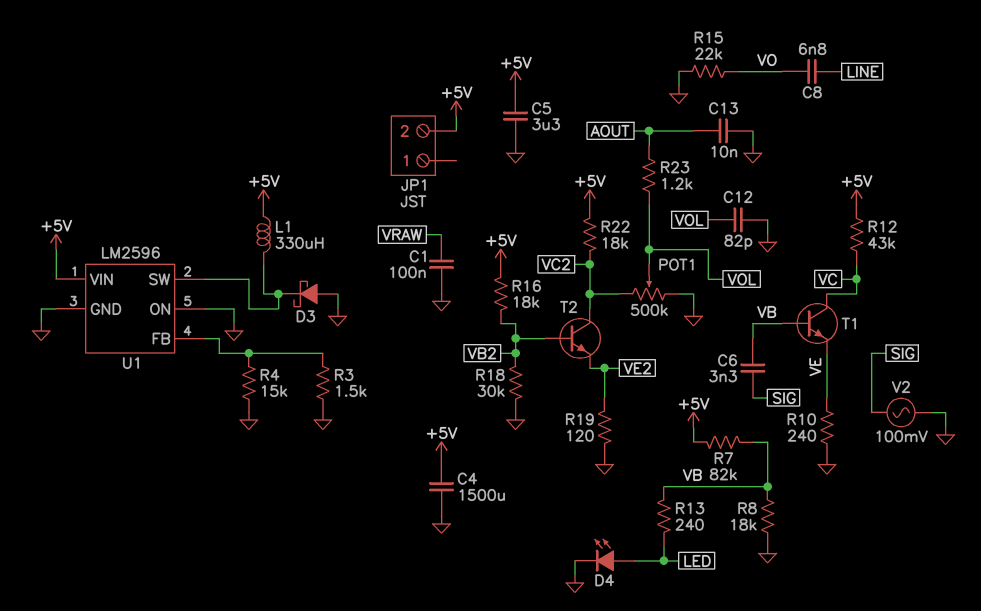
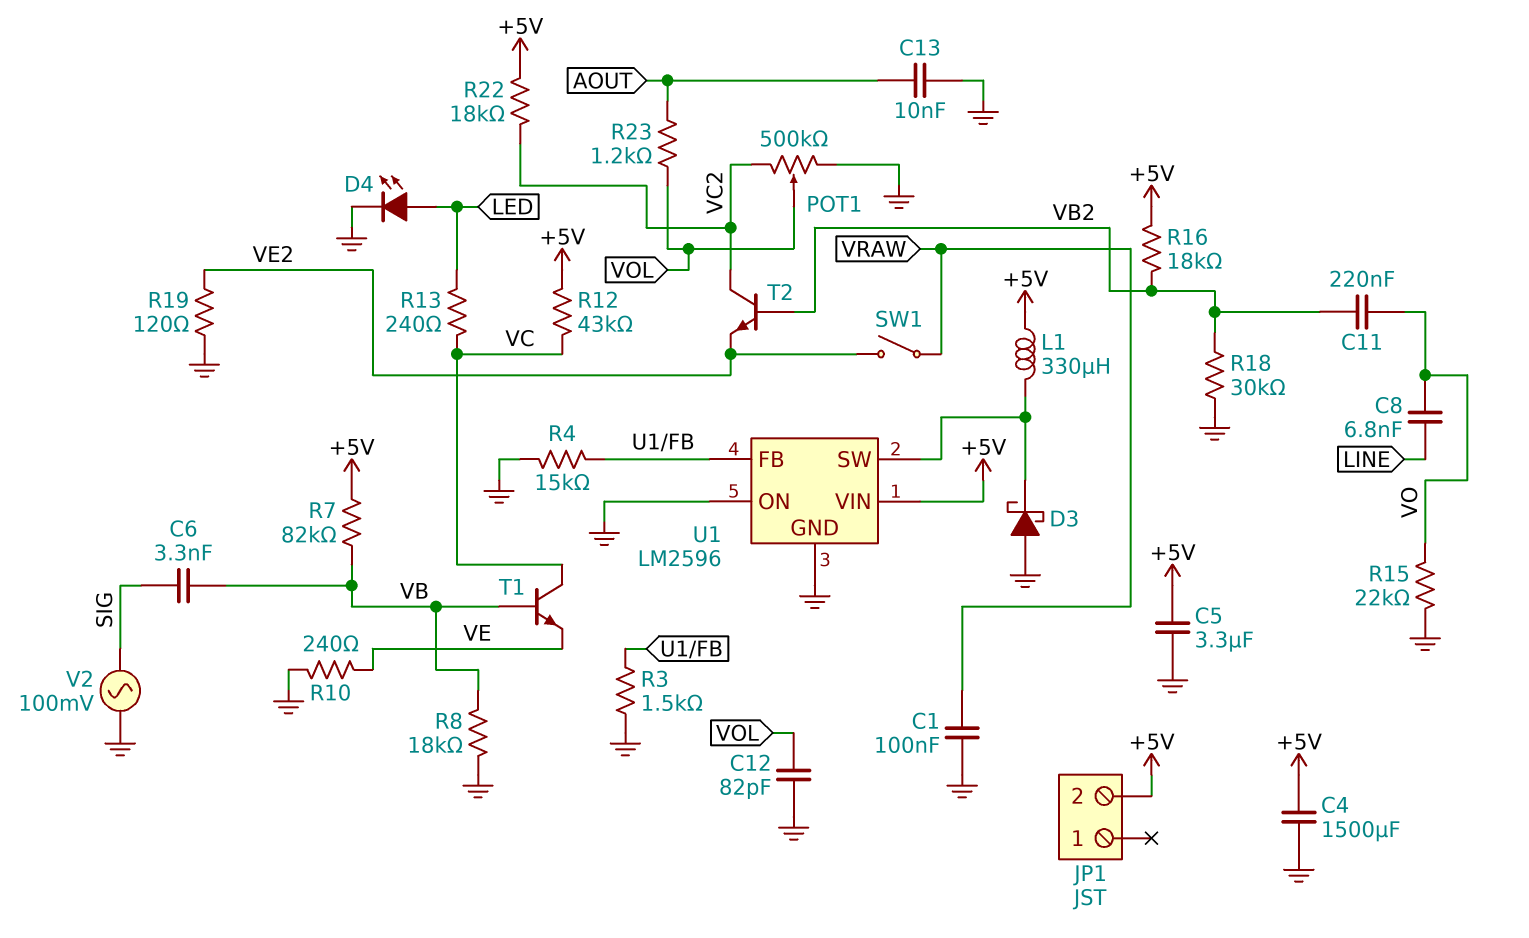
C11: none -> 220nF (VB2, VO)
R13: 240 (LED, VB) -> 240 (LED, VC)
SW1: none -> switch (VE2, VRAW)

